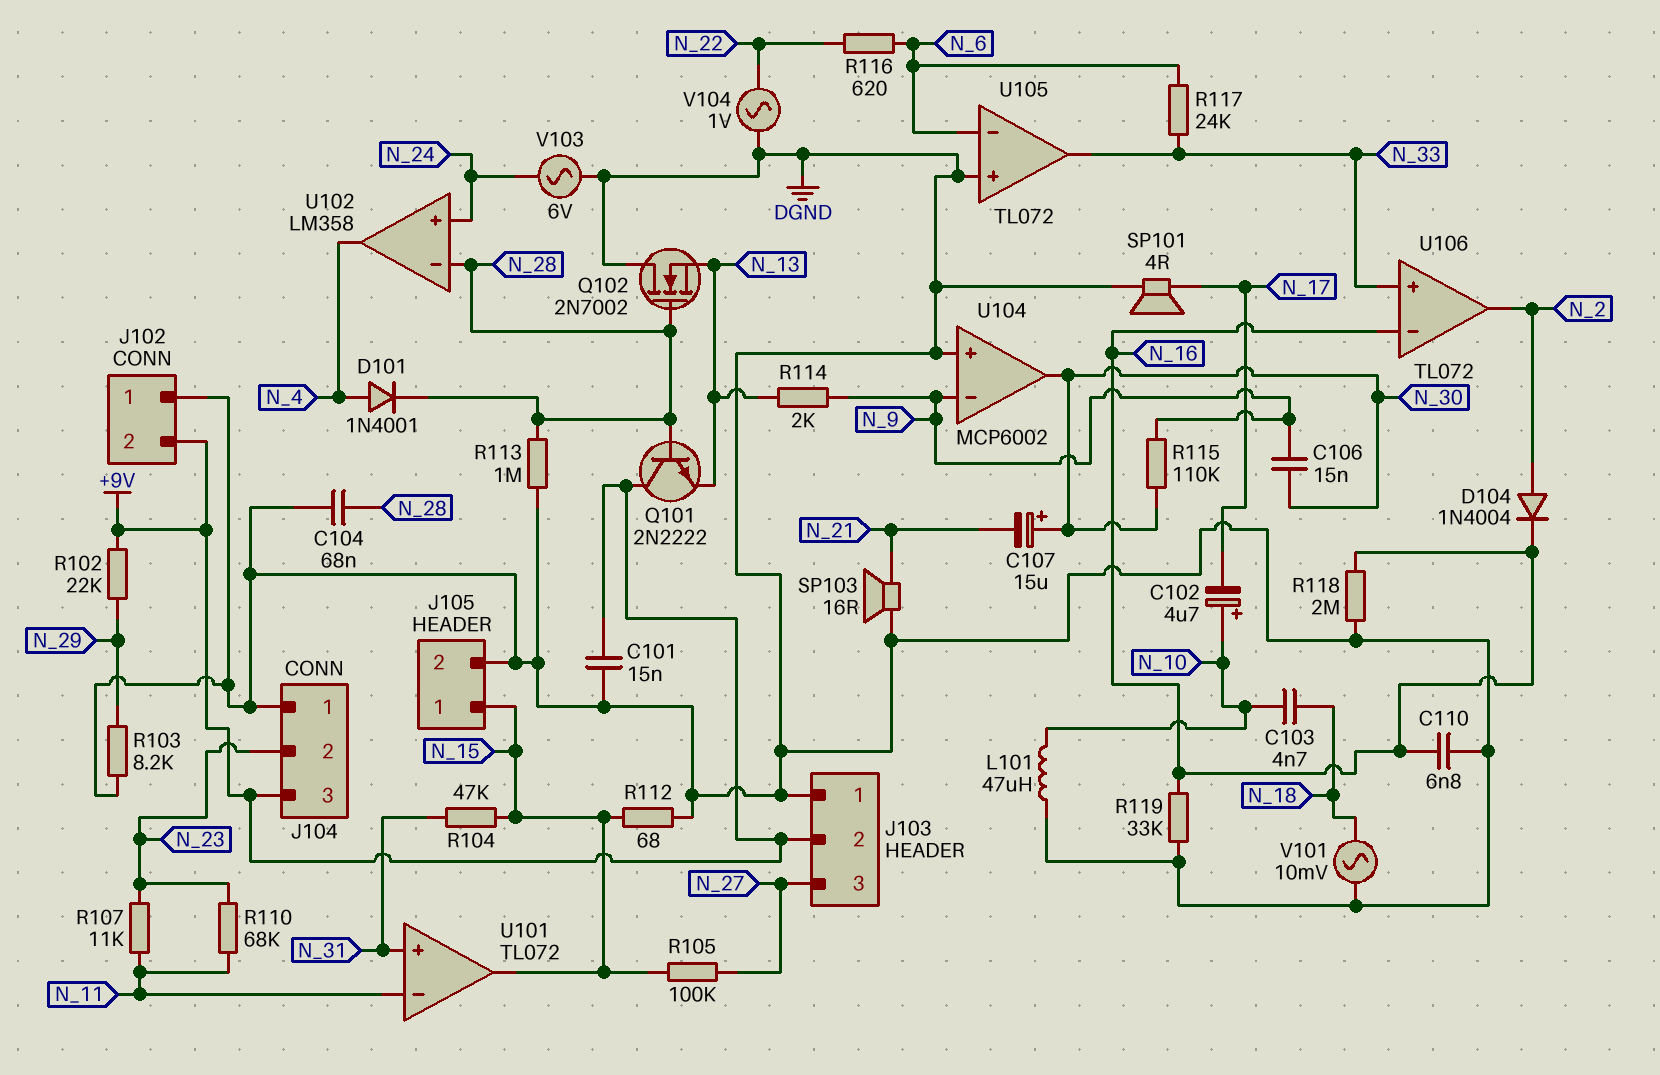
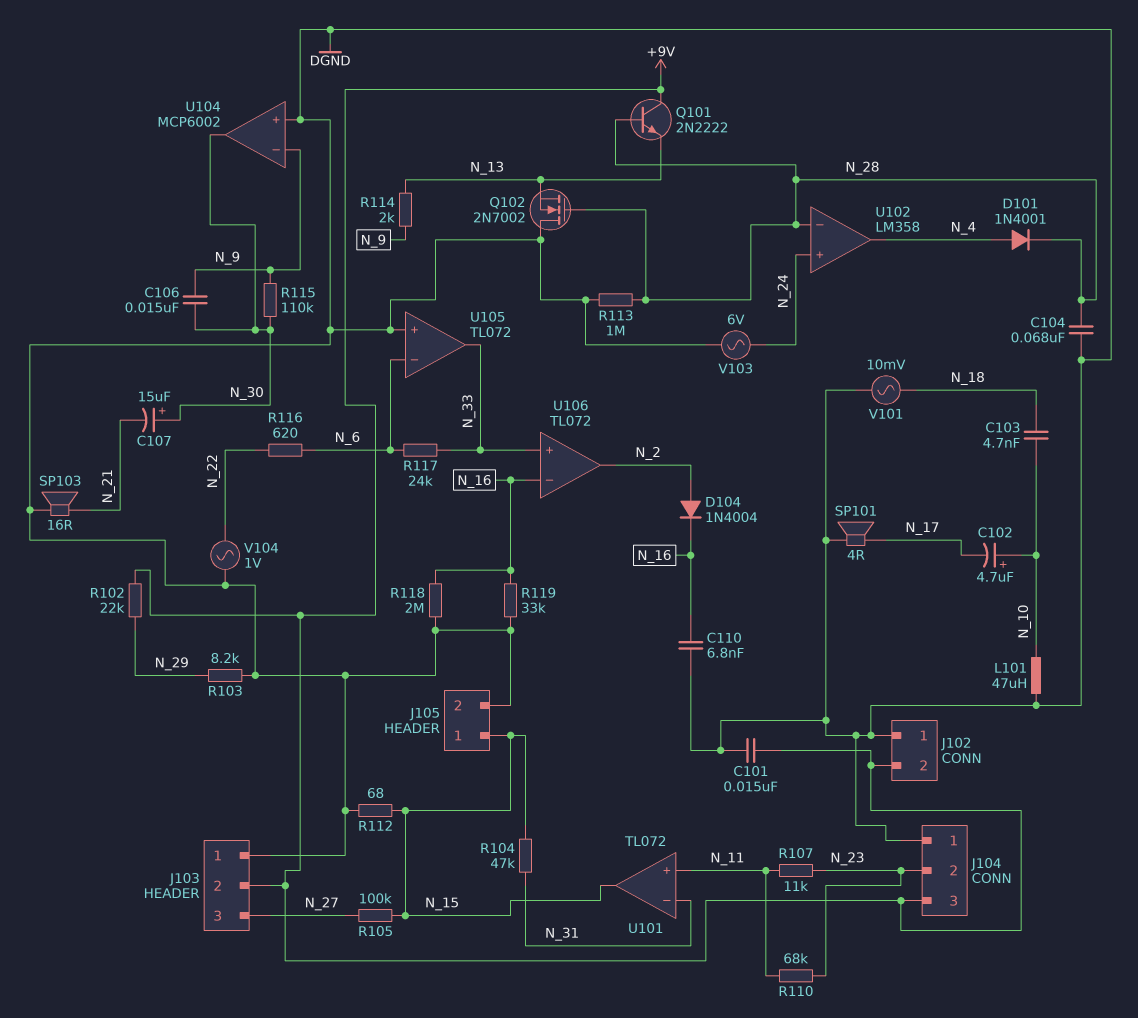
U101 pin in+: N_31 -> N_11
U101 pin in-: N_11 -> N_31

